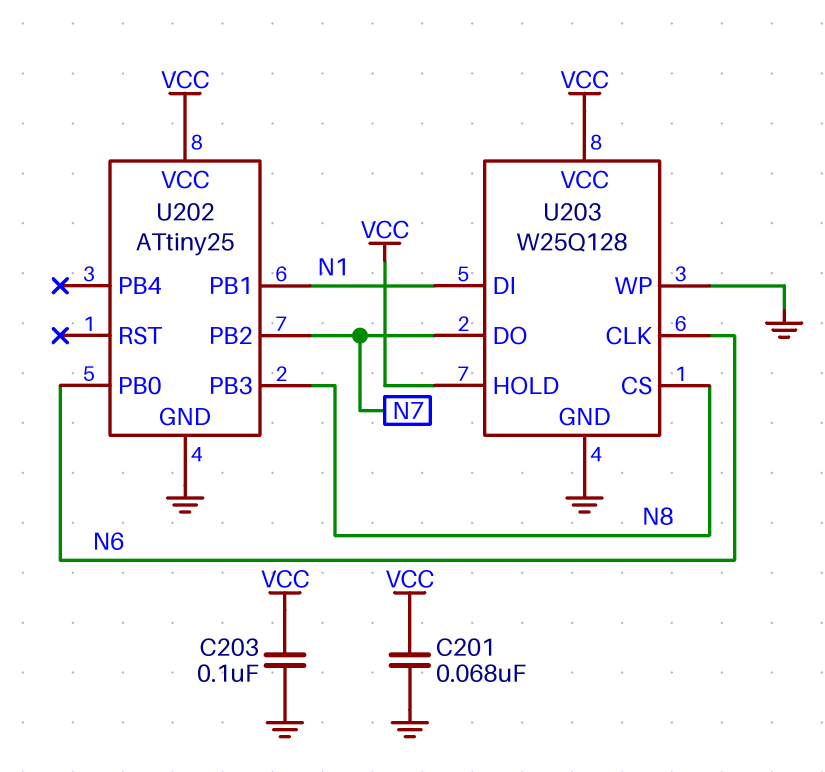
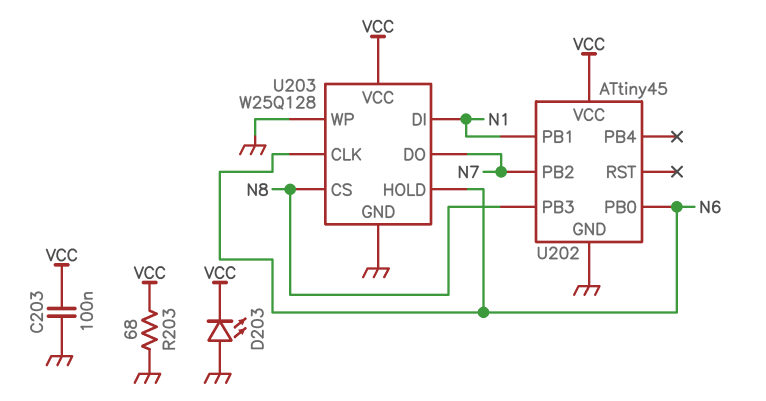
C201: 68nF (GND, VCC) -> none
D203: none -> LED (A GND, K VCC)
R203: none -> 68 (GND, VCC)
U202: ATtiny25 -> ATtiny45
U203 pin HOLD: VCC -> N6

